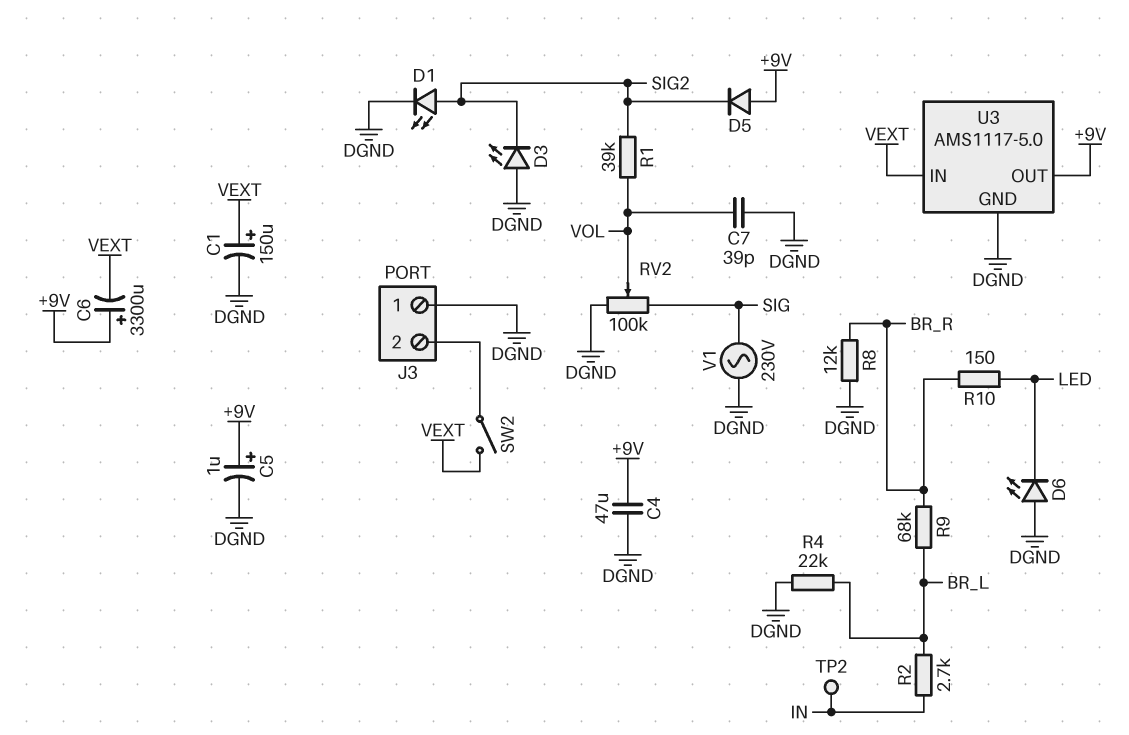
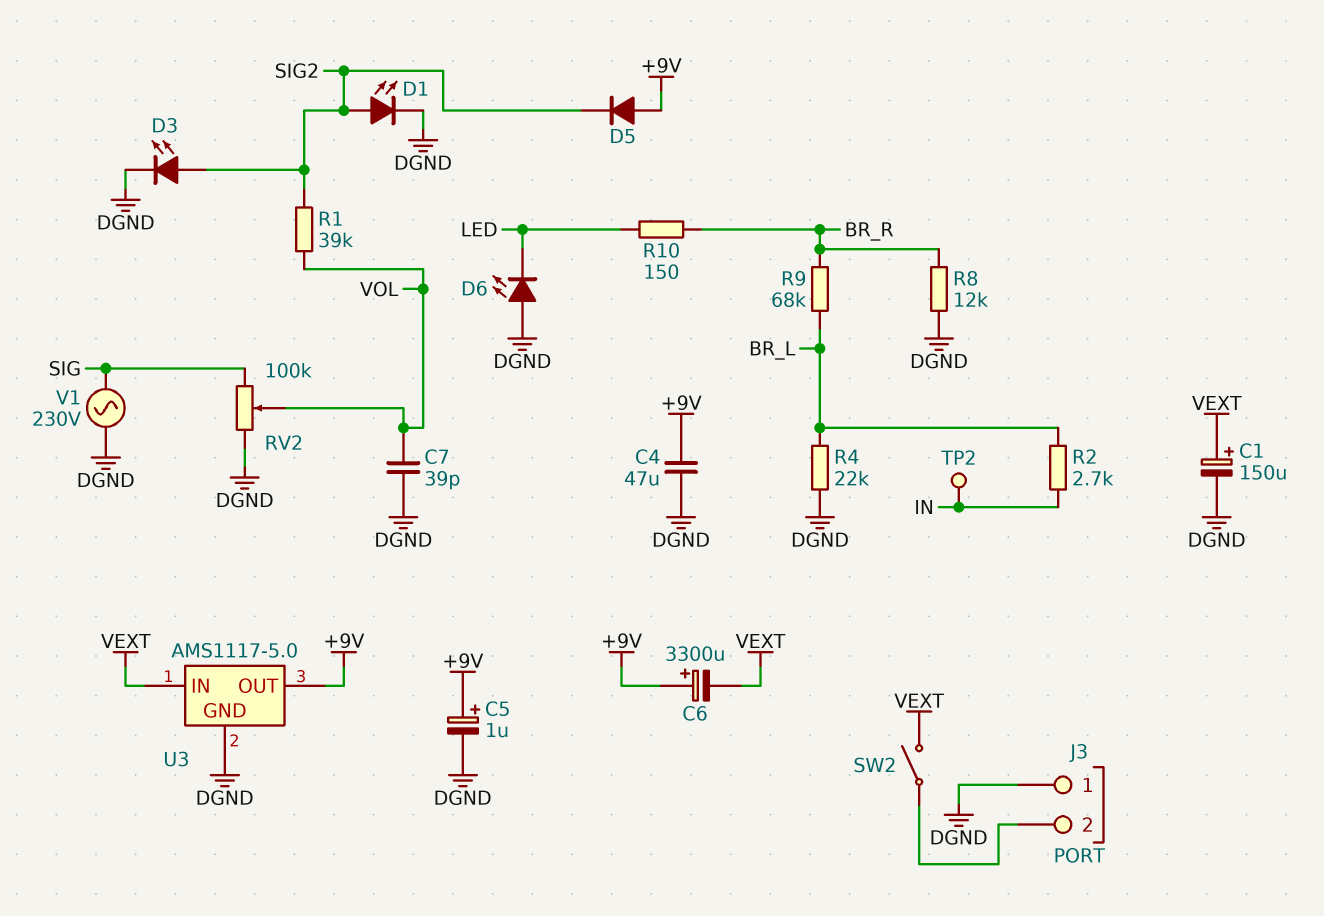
D3: LED (A DGND, K SIG2) -> LED (A SIG2, K DGND)

